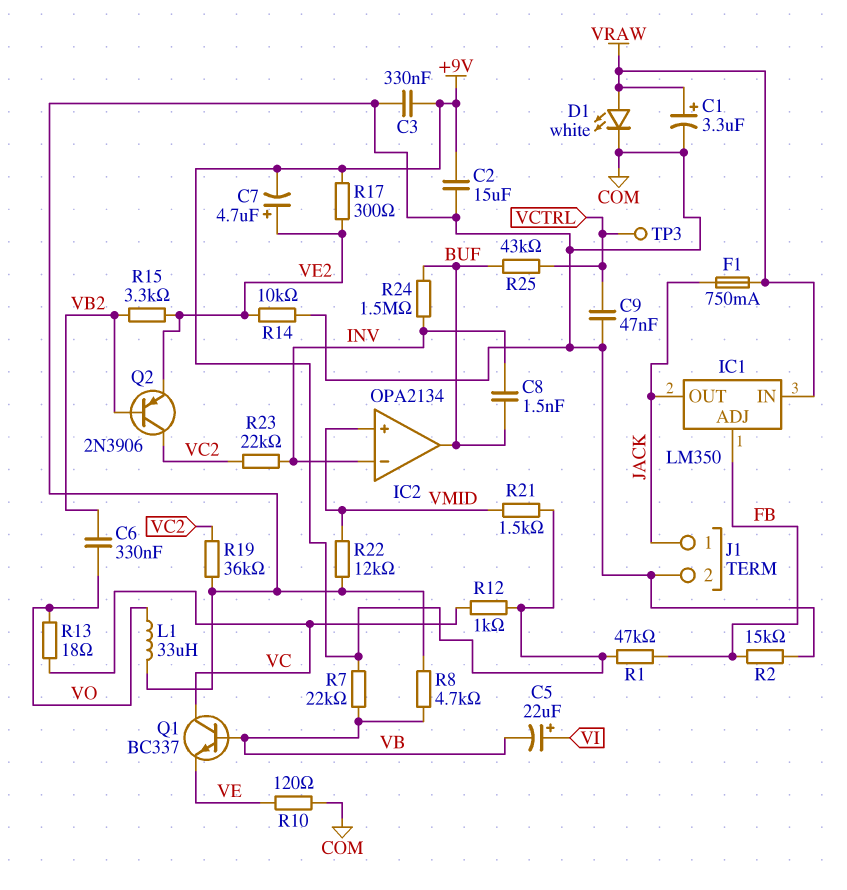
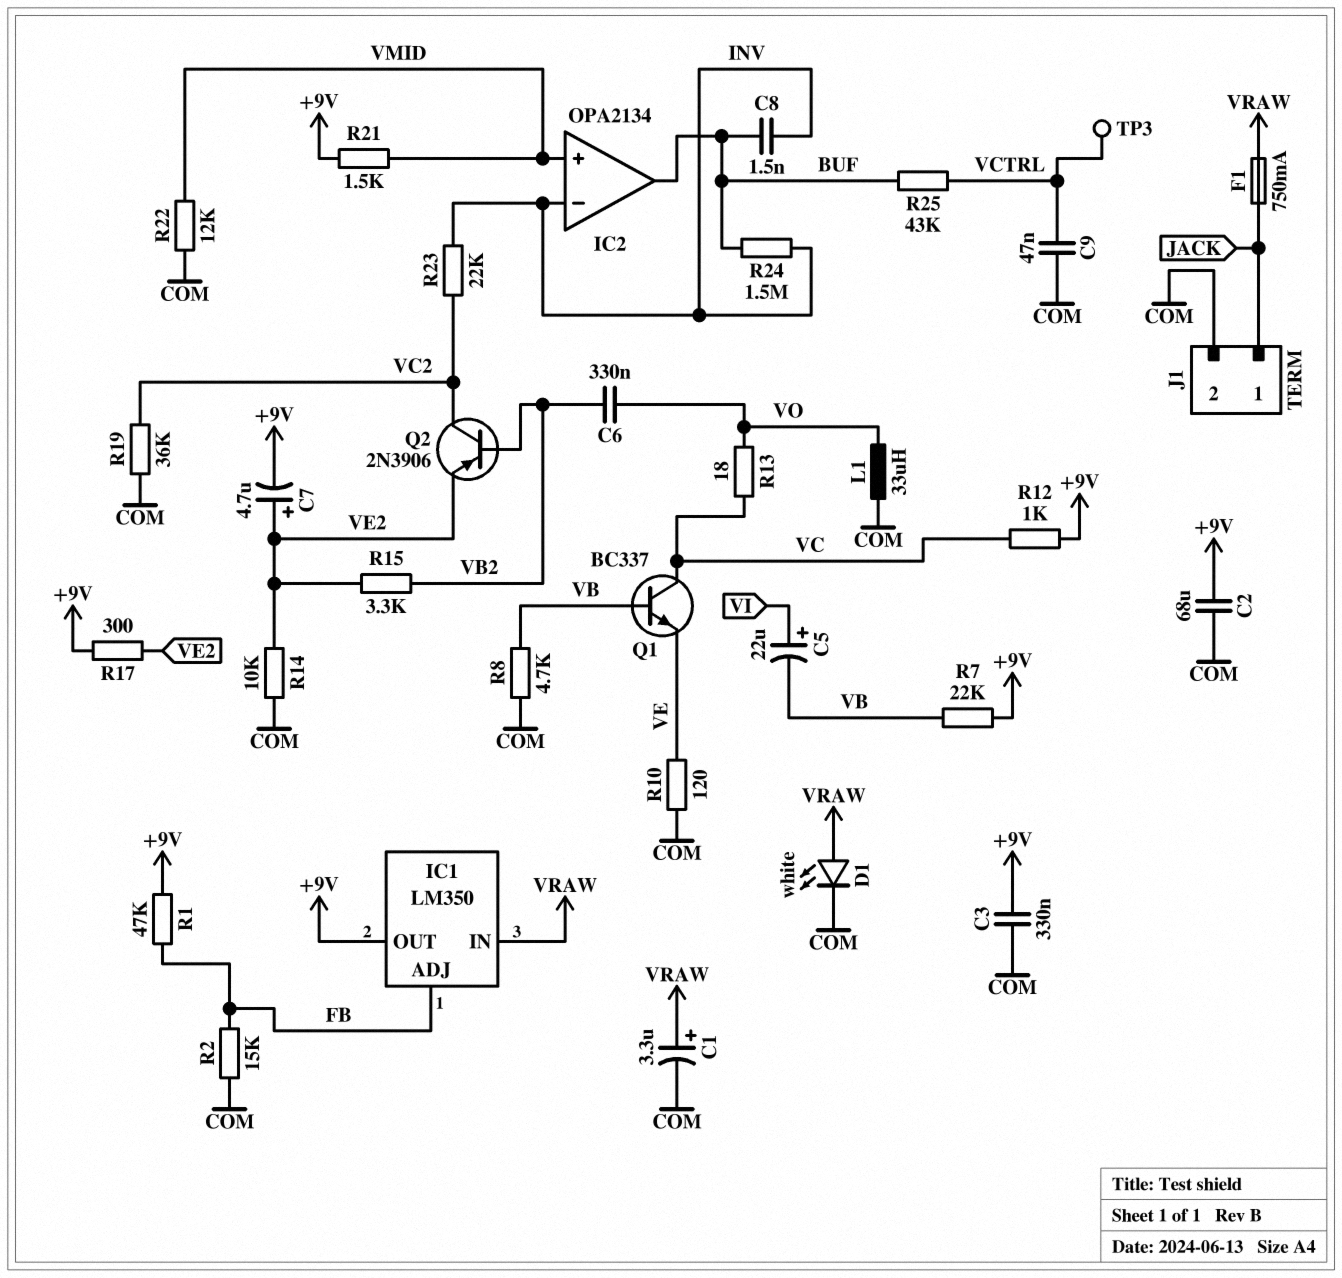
C2: 15uF (+9V, COM) -> 68uF (+9V, COM)
IC1 pin OUT: JACK -> +9V

